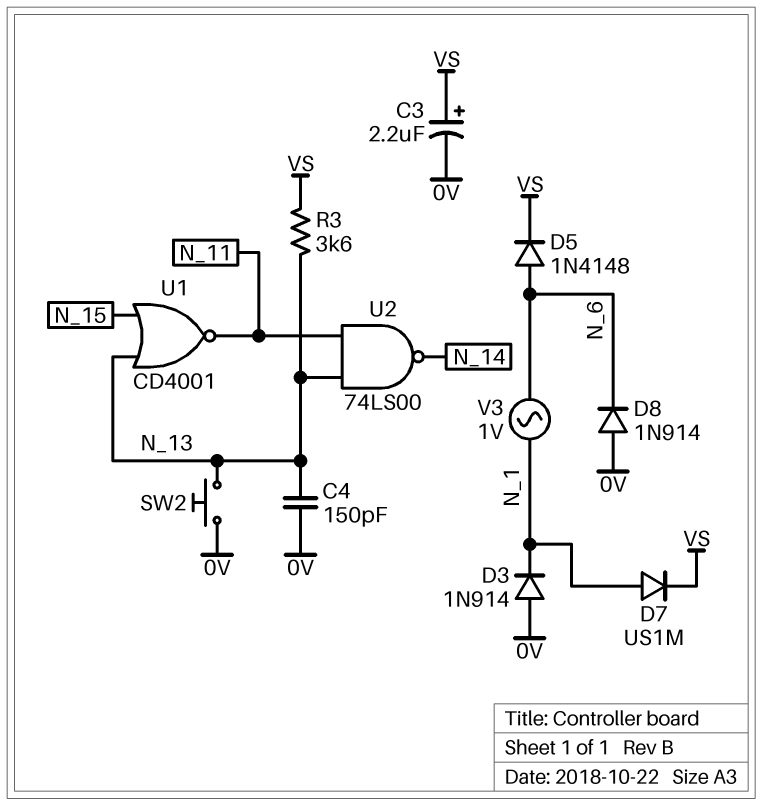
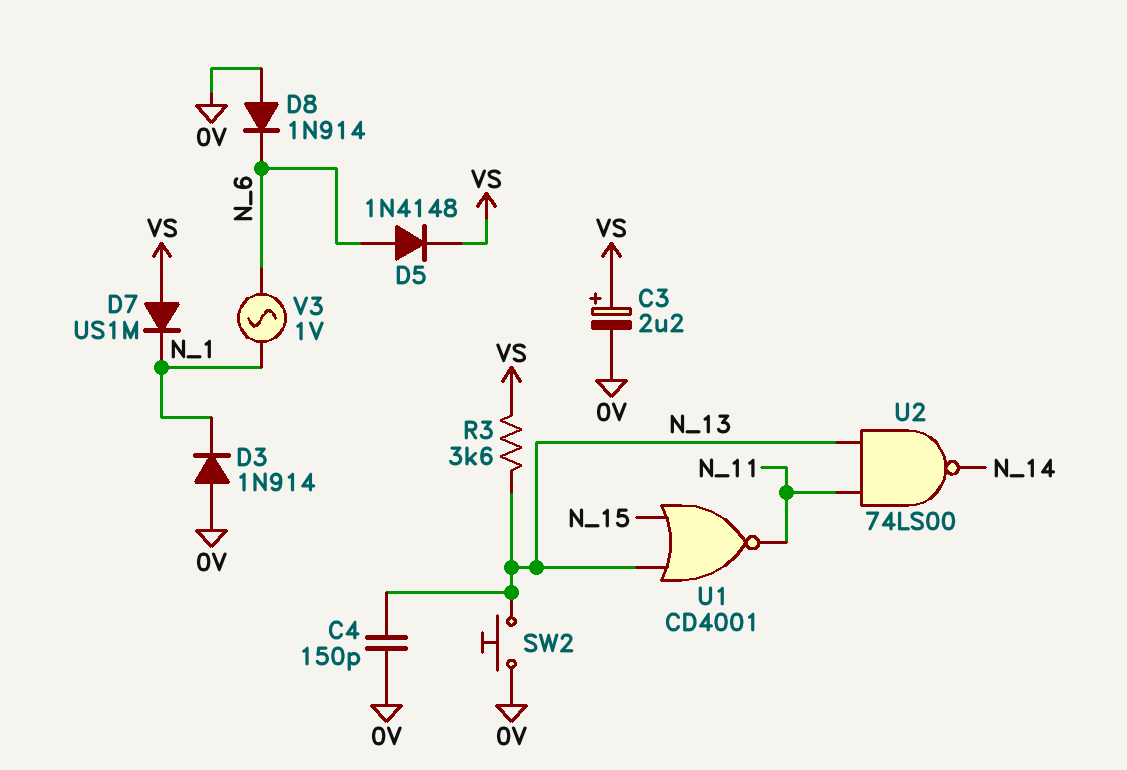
D7: diode US1M (A N_1, K VS) -> diode US1M (A VS, K N_1)

